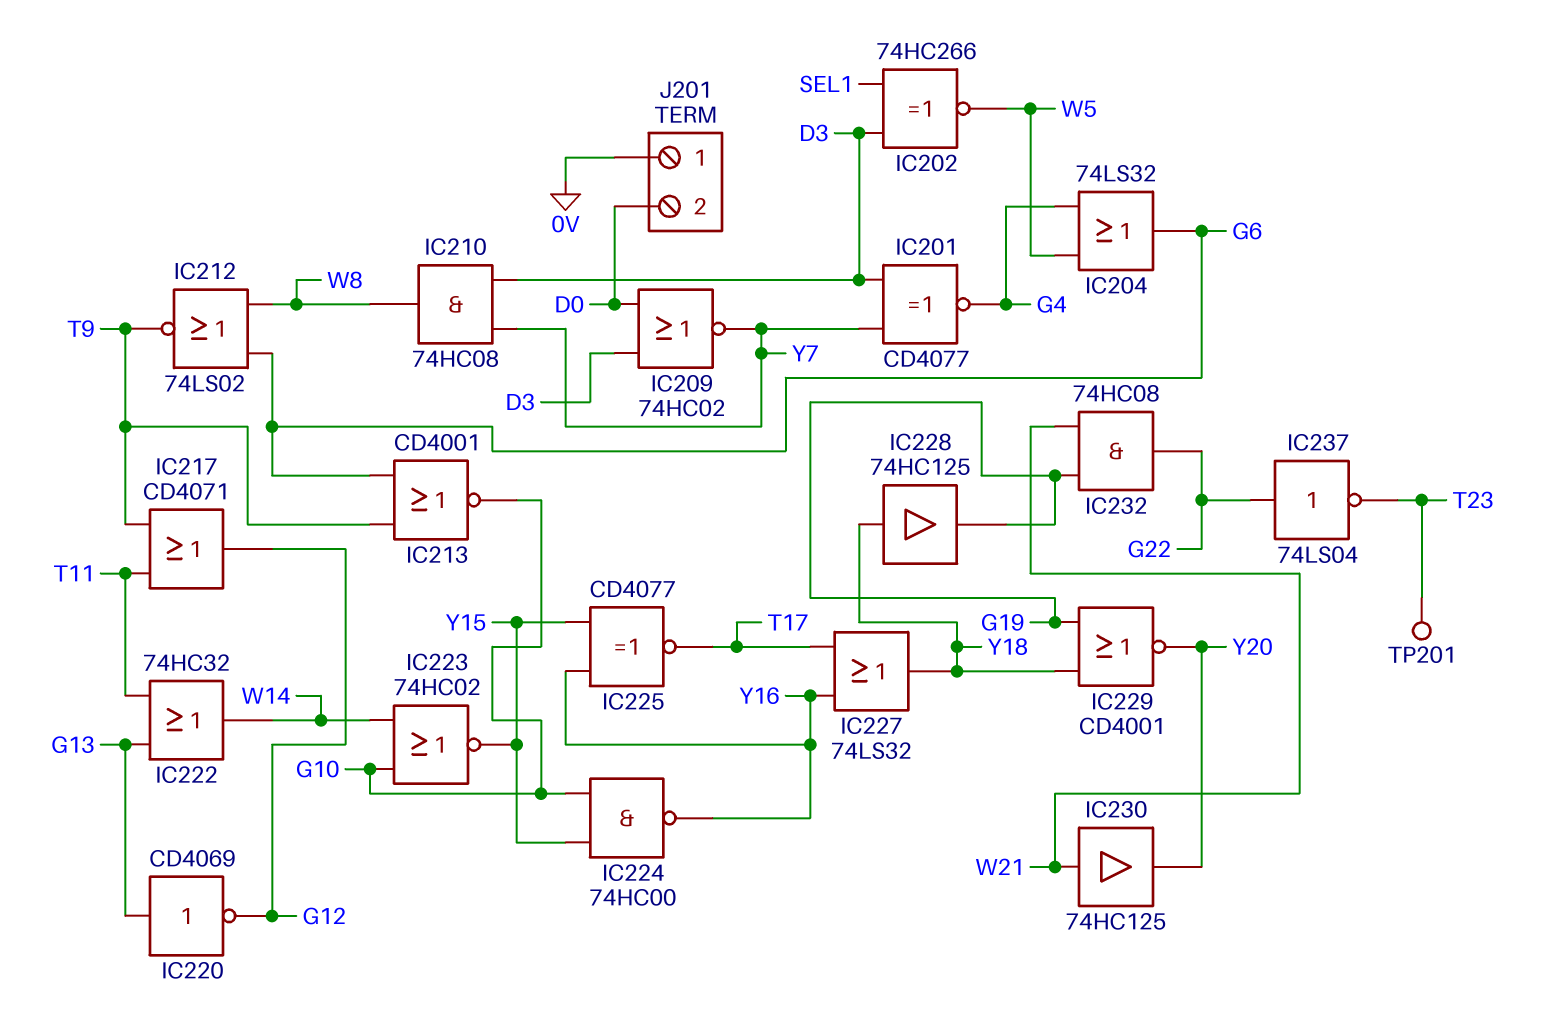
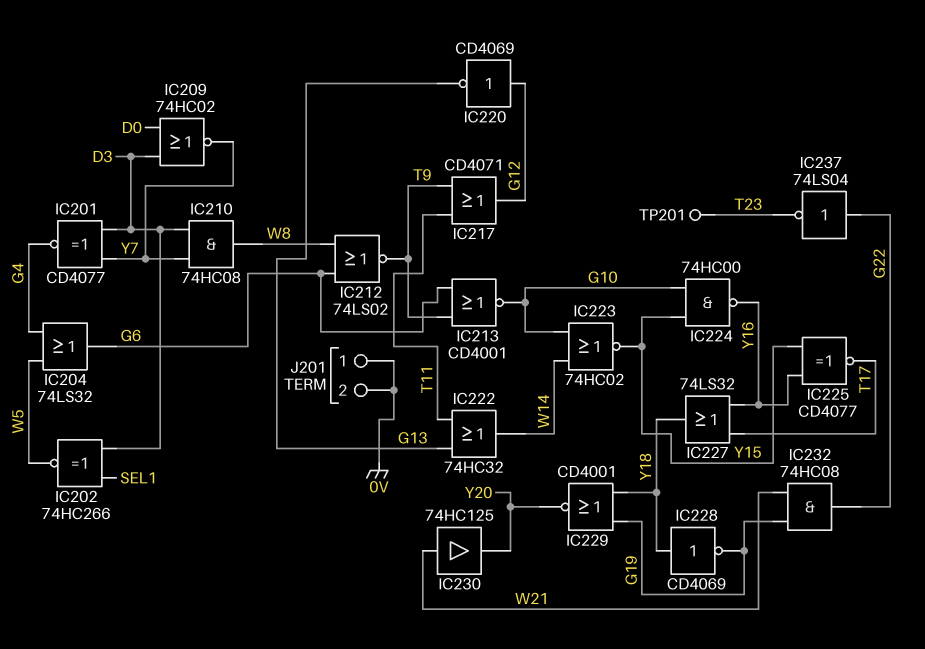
IC220: NOT CD4069 (in G13, out G12) -> NOT CD4069 (in G12, out G13)
IC228: buffer 74HC125 (in Y18, out G19) -> NOT CD4069 (in Y18, out G19)
J201 pin 2: D0 -> 0V

